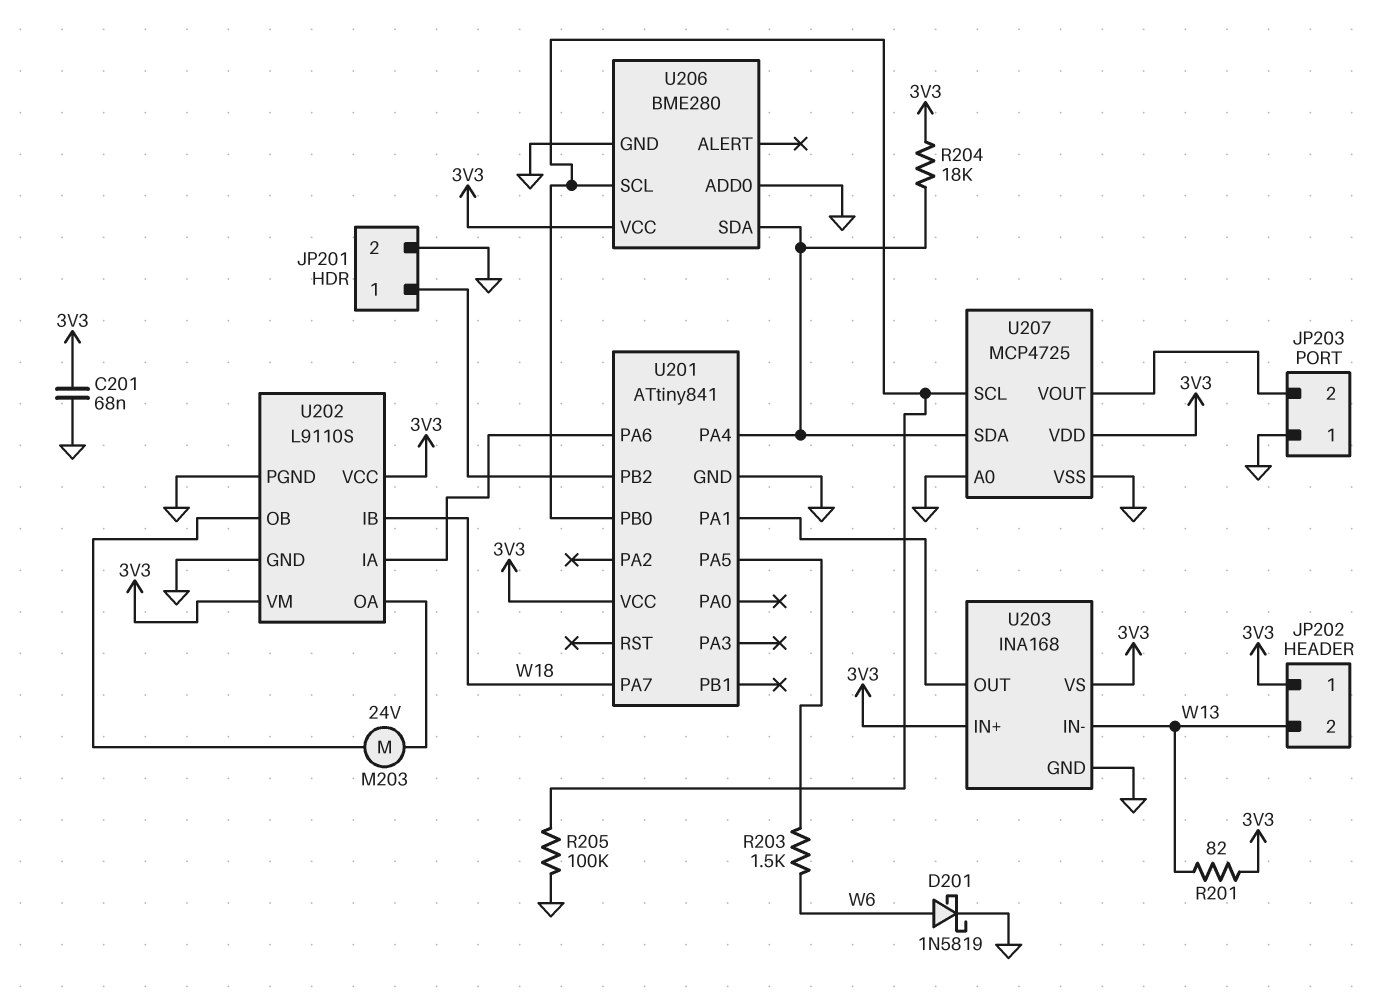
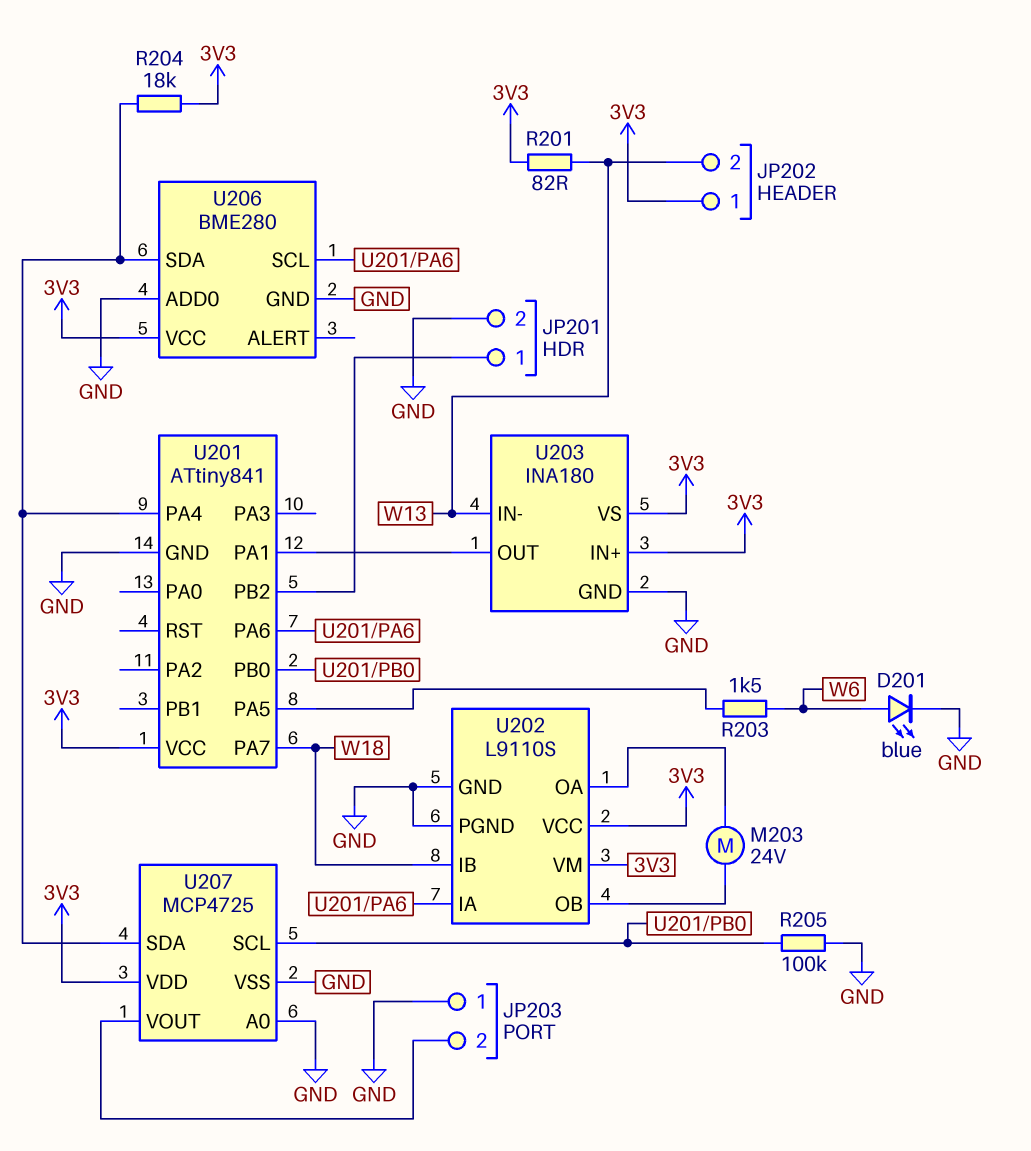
C201: 68nF (3V3, GND) -> none
D201: schottky 1N5819 (A W6, K GND) -> LED blue (A W6, K GND)
U203: INA168 -> INA180
U206 pin SCL: U201/PB0 -> U201/PA6

